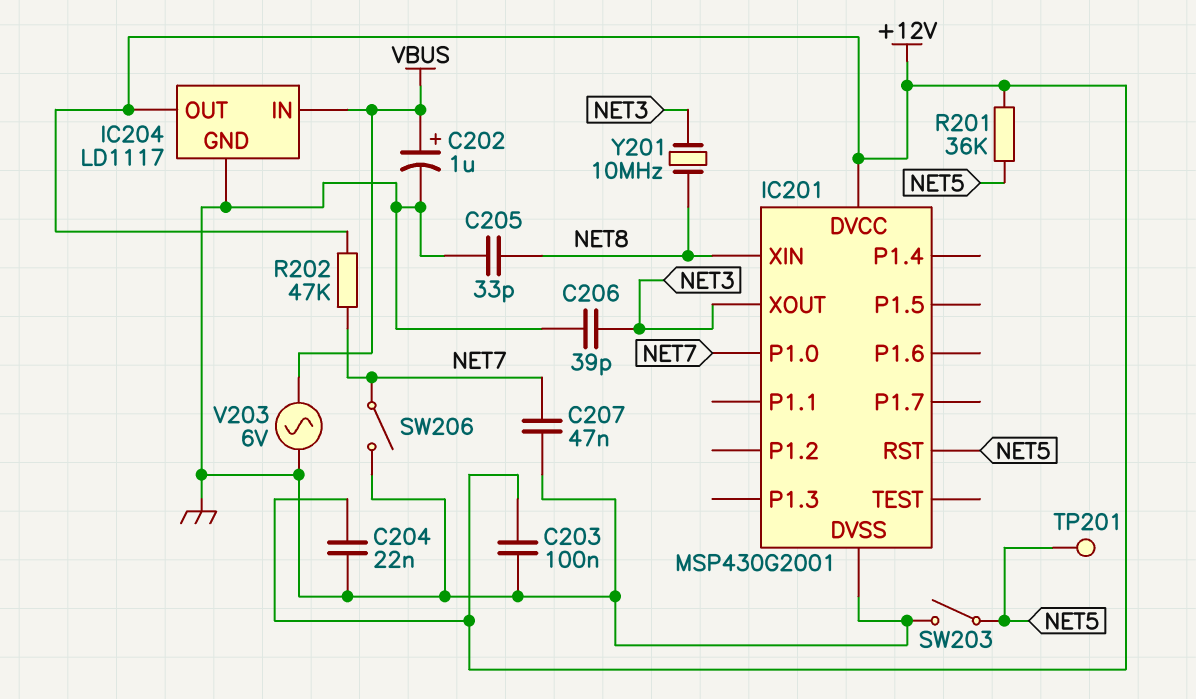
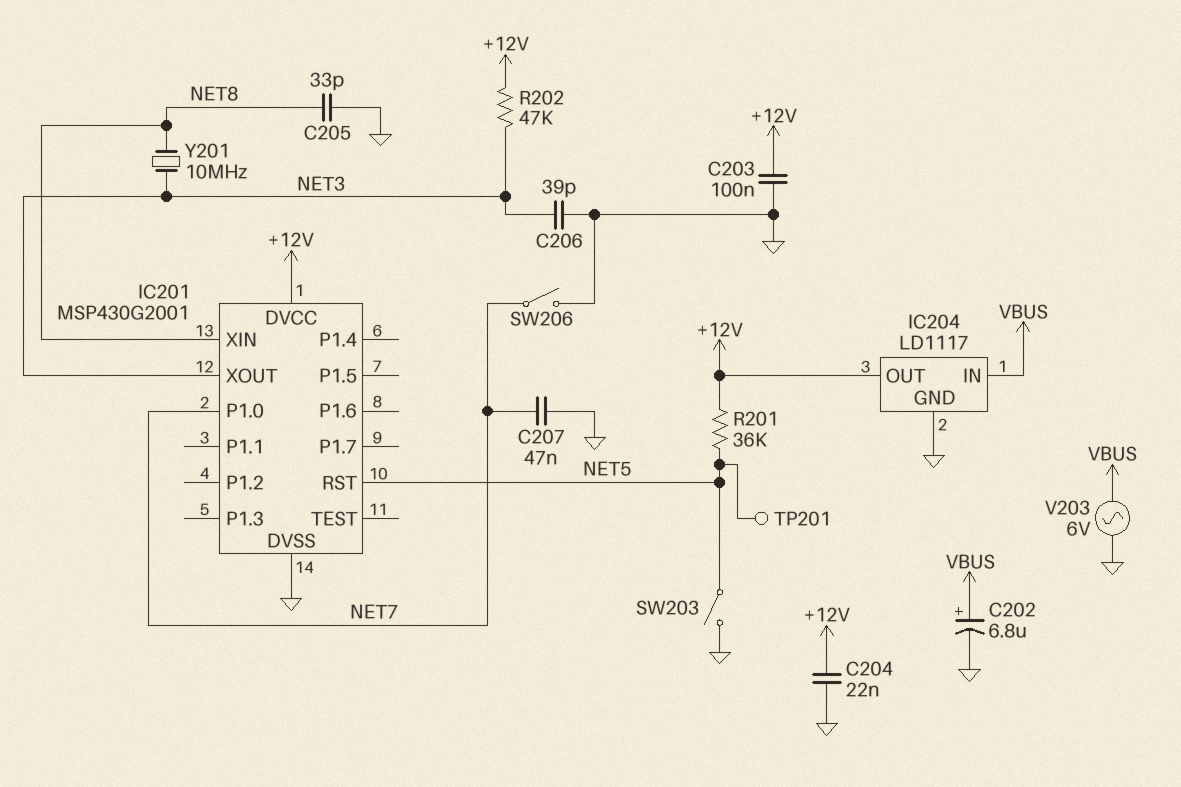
C202: 1uF (plus VBUS, minus GND) -> 6.8uF (plus VBUS, minus GND)
R202: 47k (+12V, NET7) -> 47k (+12V, NET3)

